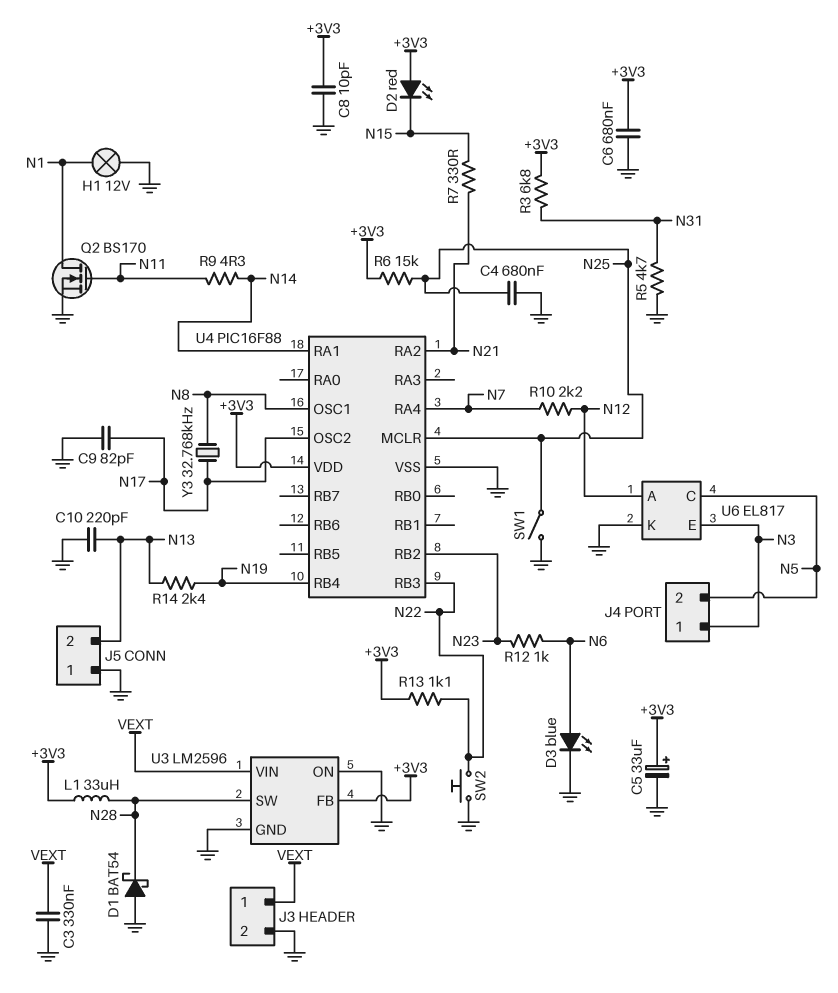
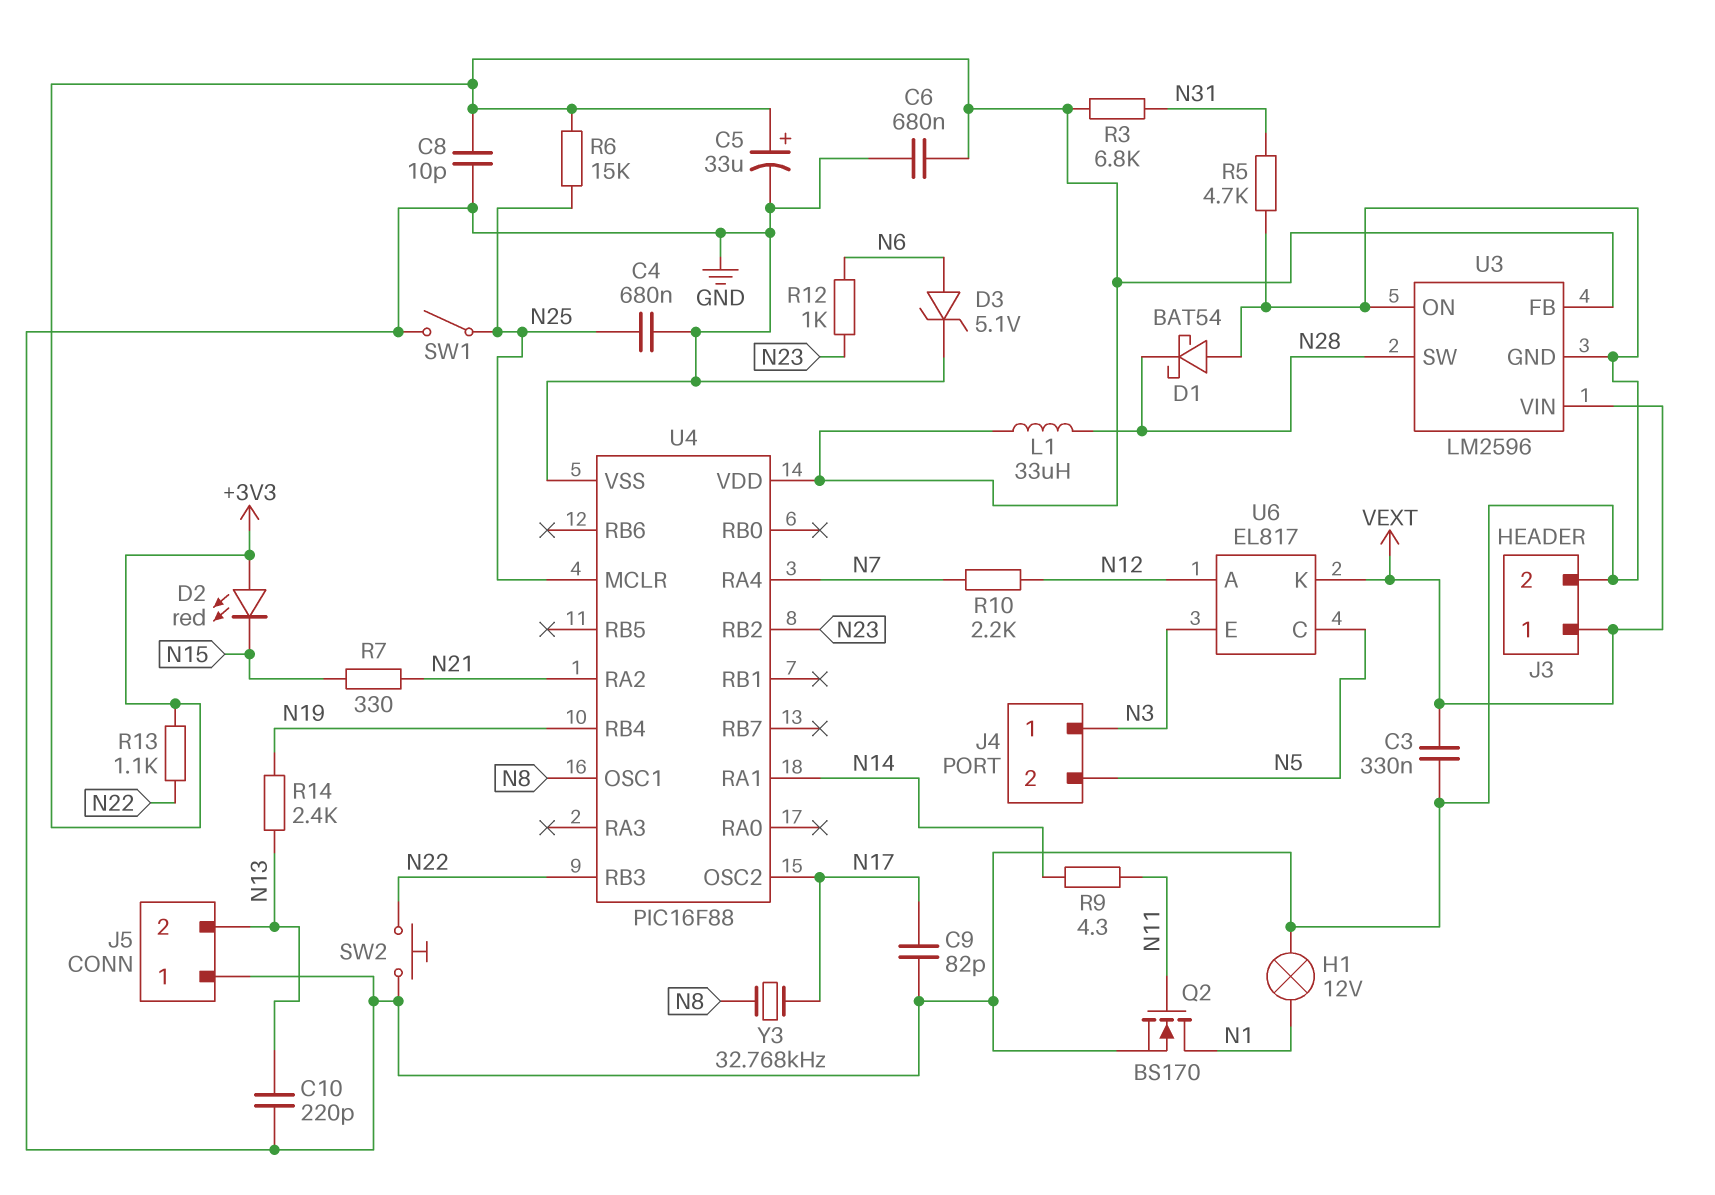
D3: LED blue (A N6, K GND) -> zener 5.1V (A N6, K GND)
U6 pin K: GND -> VEXT

